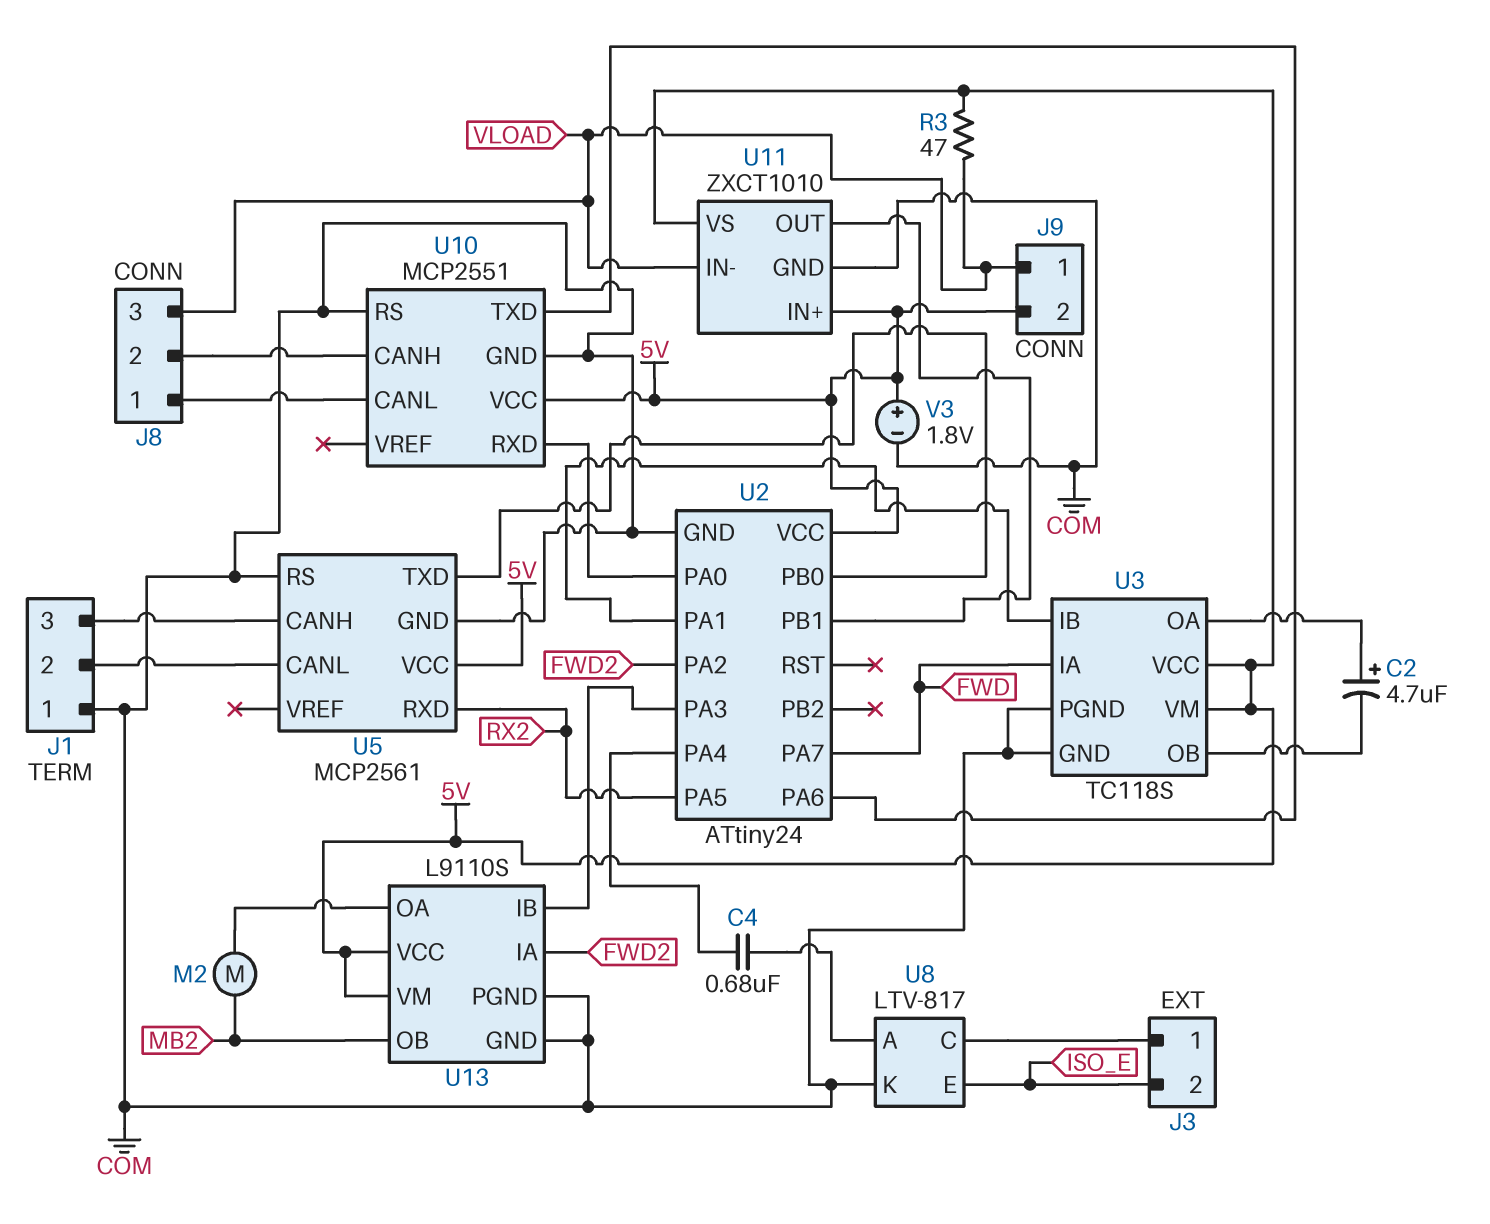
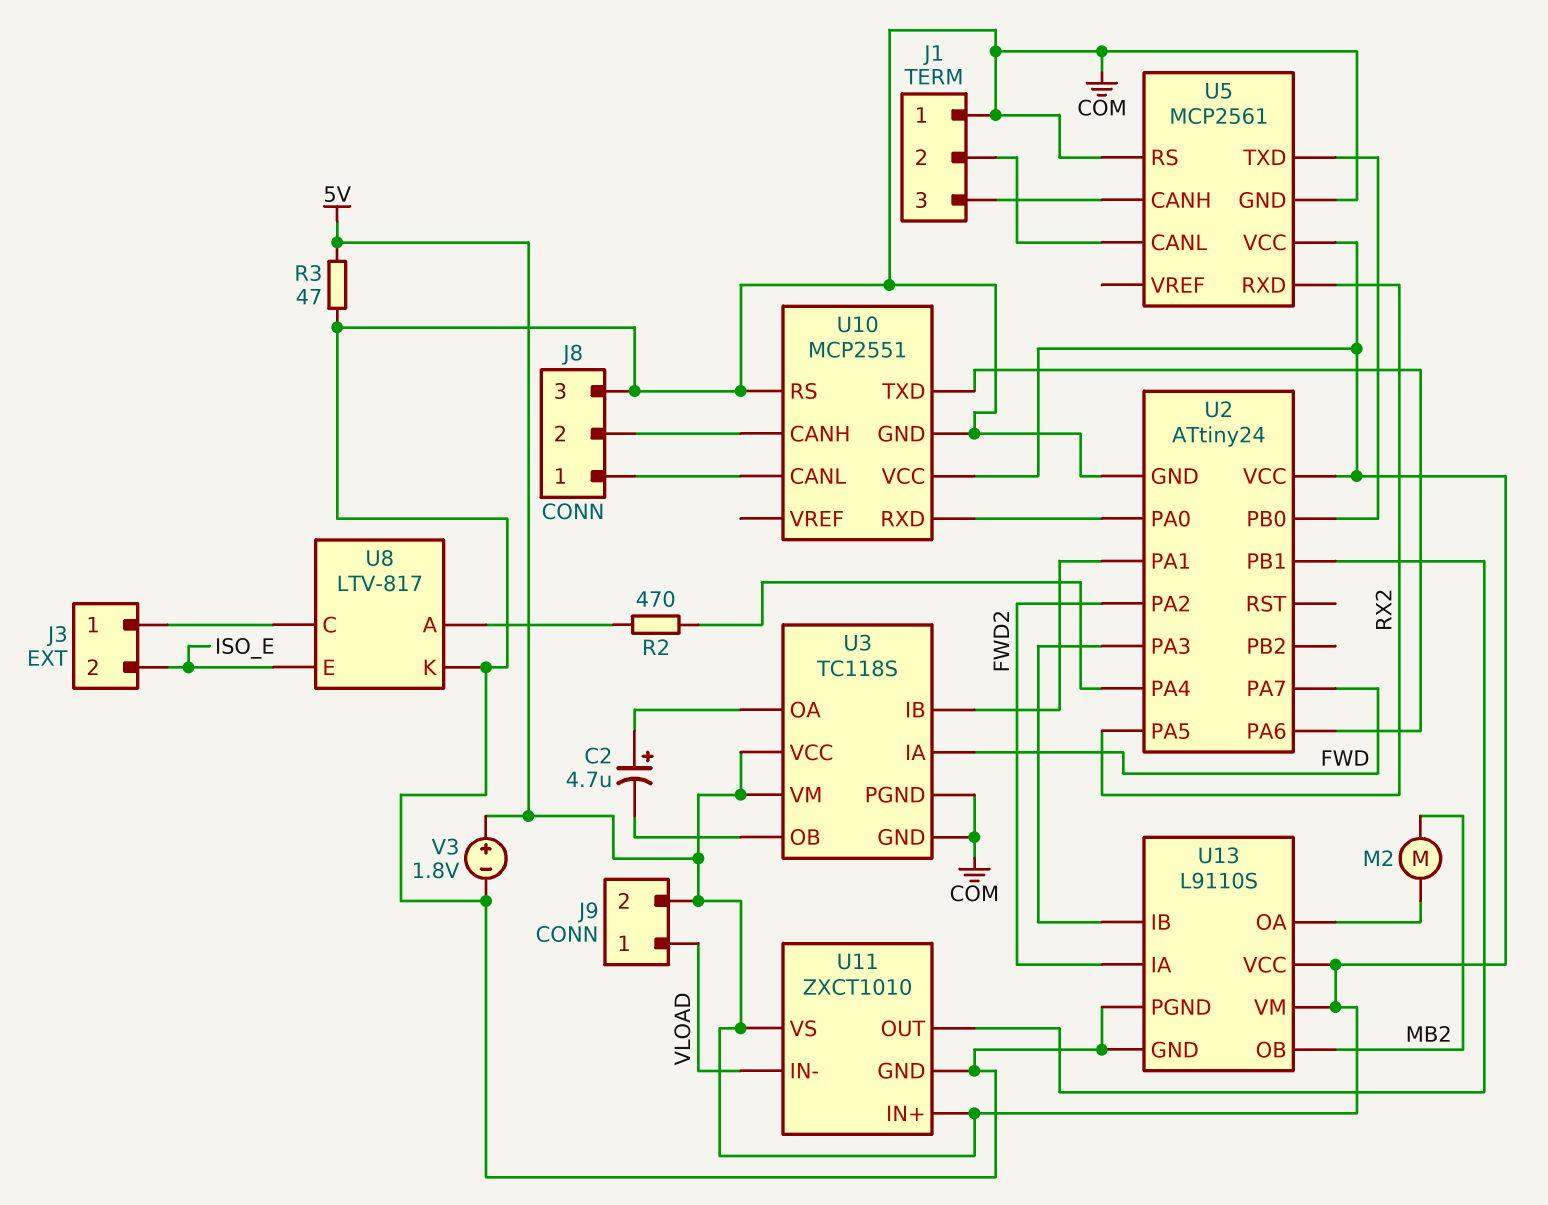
C4: 680nF (U2/PA4, U8/A) -> none
J8 pin 3: VLOAD -> COM
R2: none -> 470 (U2/PA4, U8/A)
R3: 47 (5V, VLOAD) -> 47 (5V, COM)

